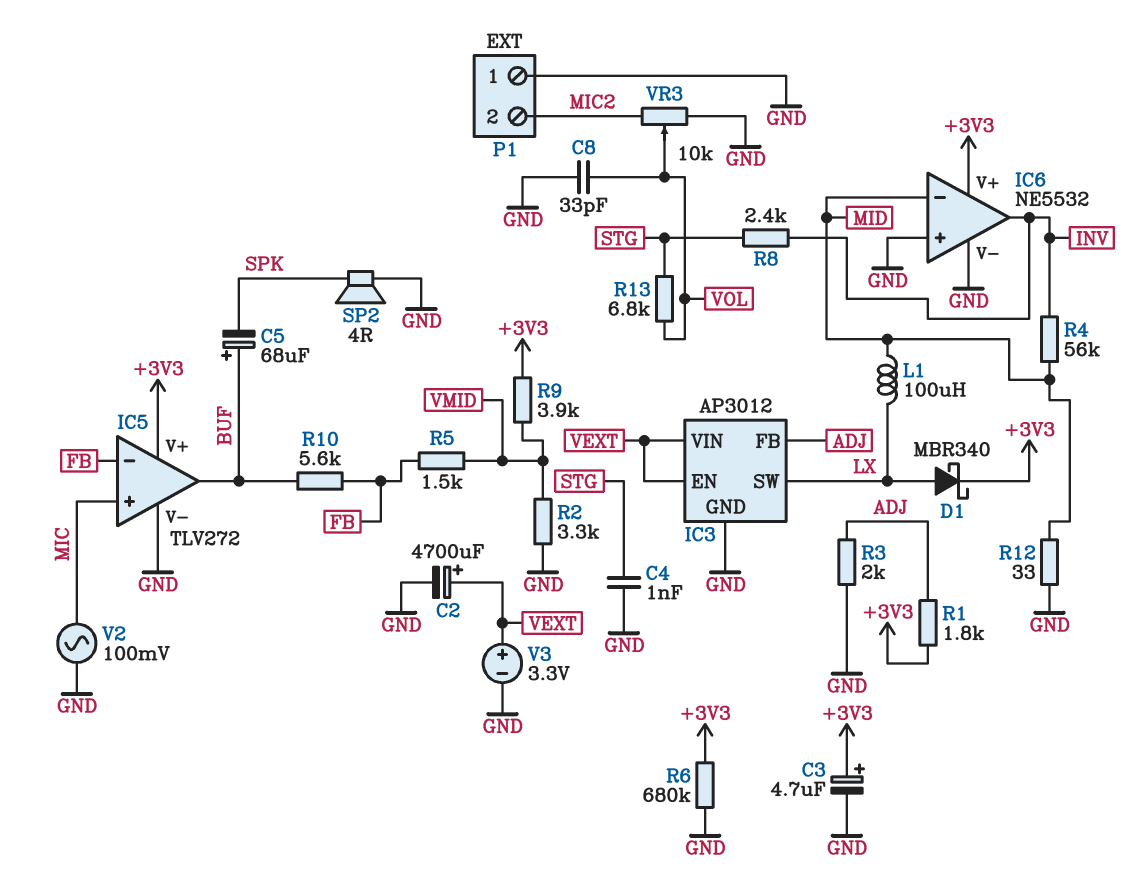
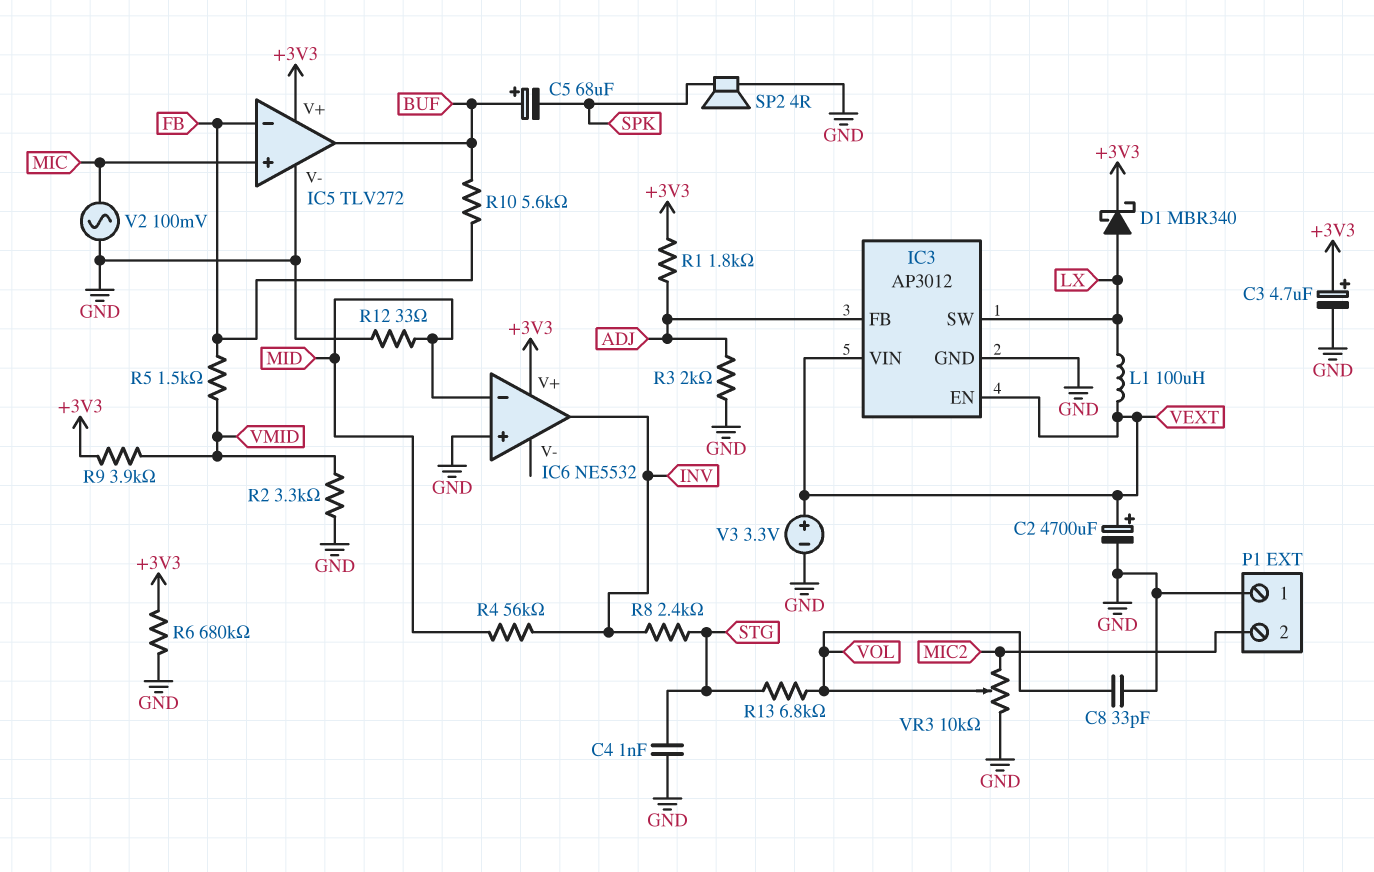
IC6 pin V-: GND -> none
L1: 100uH (LX, MID) -> 100uH (LX, VEXT)

